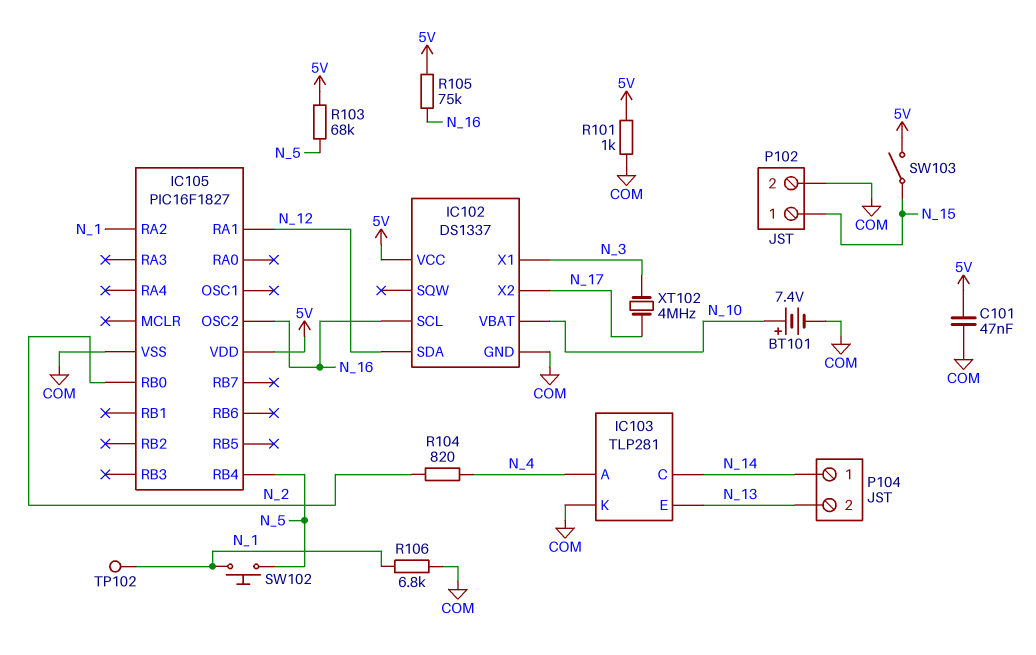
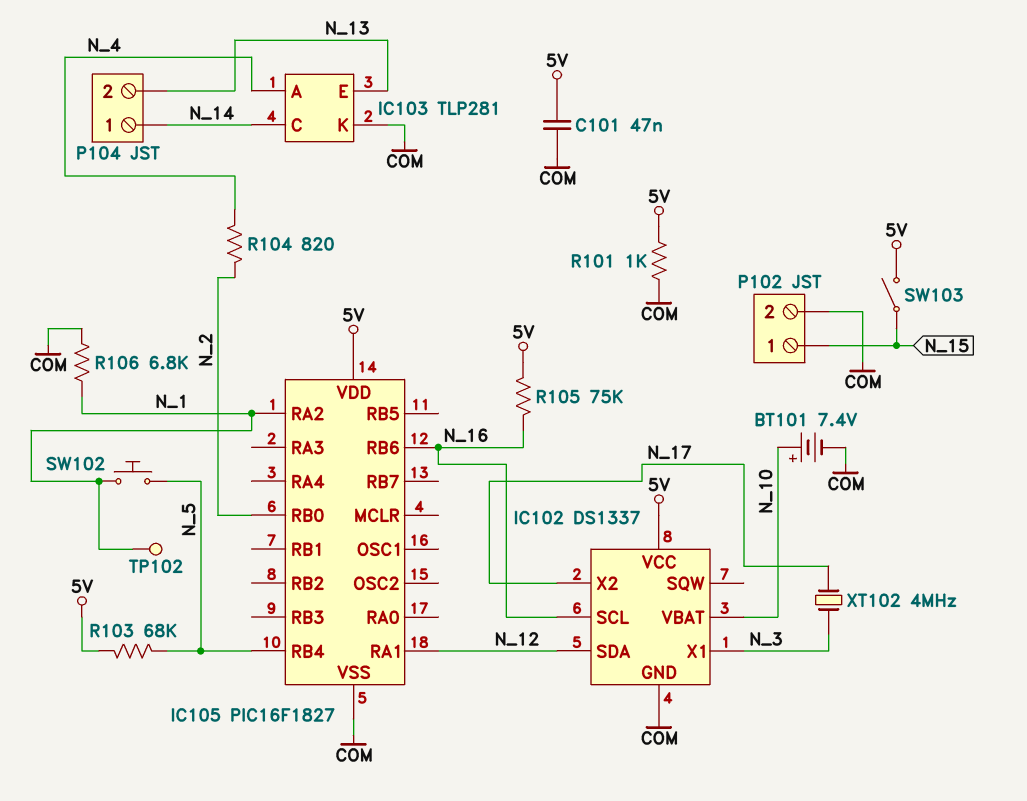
IC105 pin OSC2: N_16 -> none
IC105 pin RB6: none -> N_16

